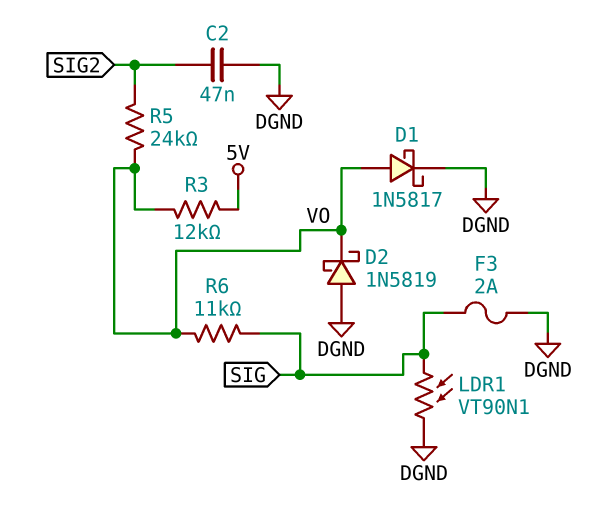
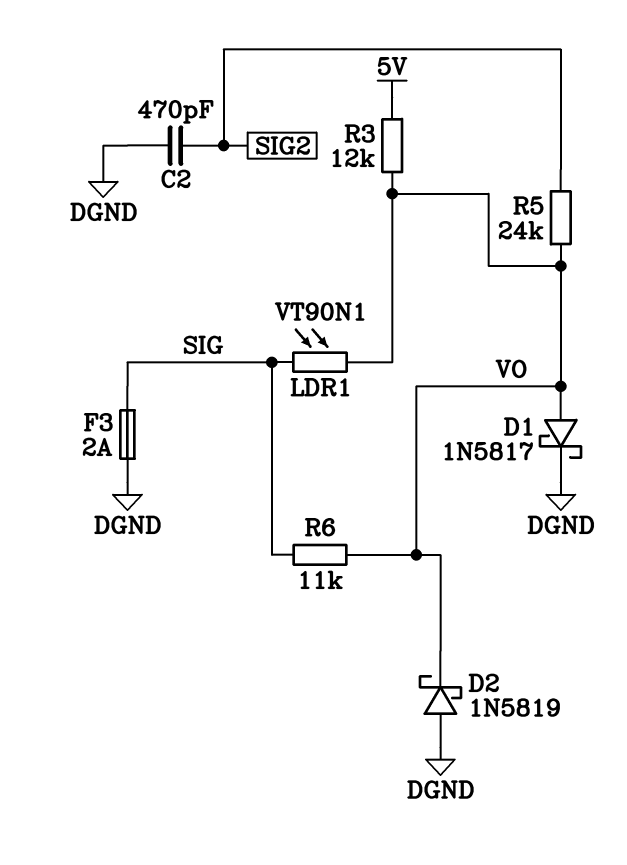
C2: 47nF (DGND, SIG2) -> 470pF (DGND, SIG2)
LDR1: VT90N1 (DGND, SIG) -> VT90N1 (SIG, VO)

